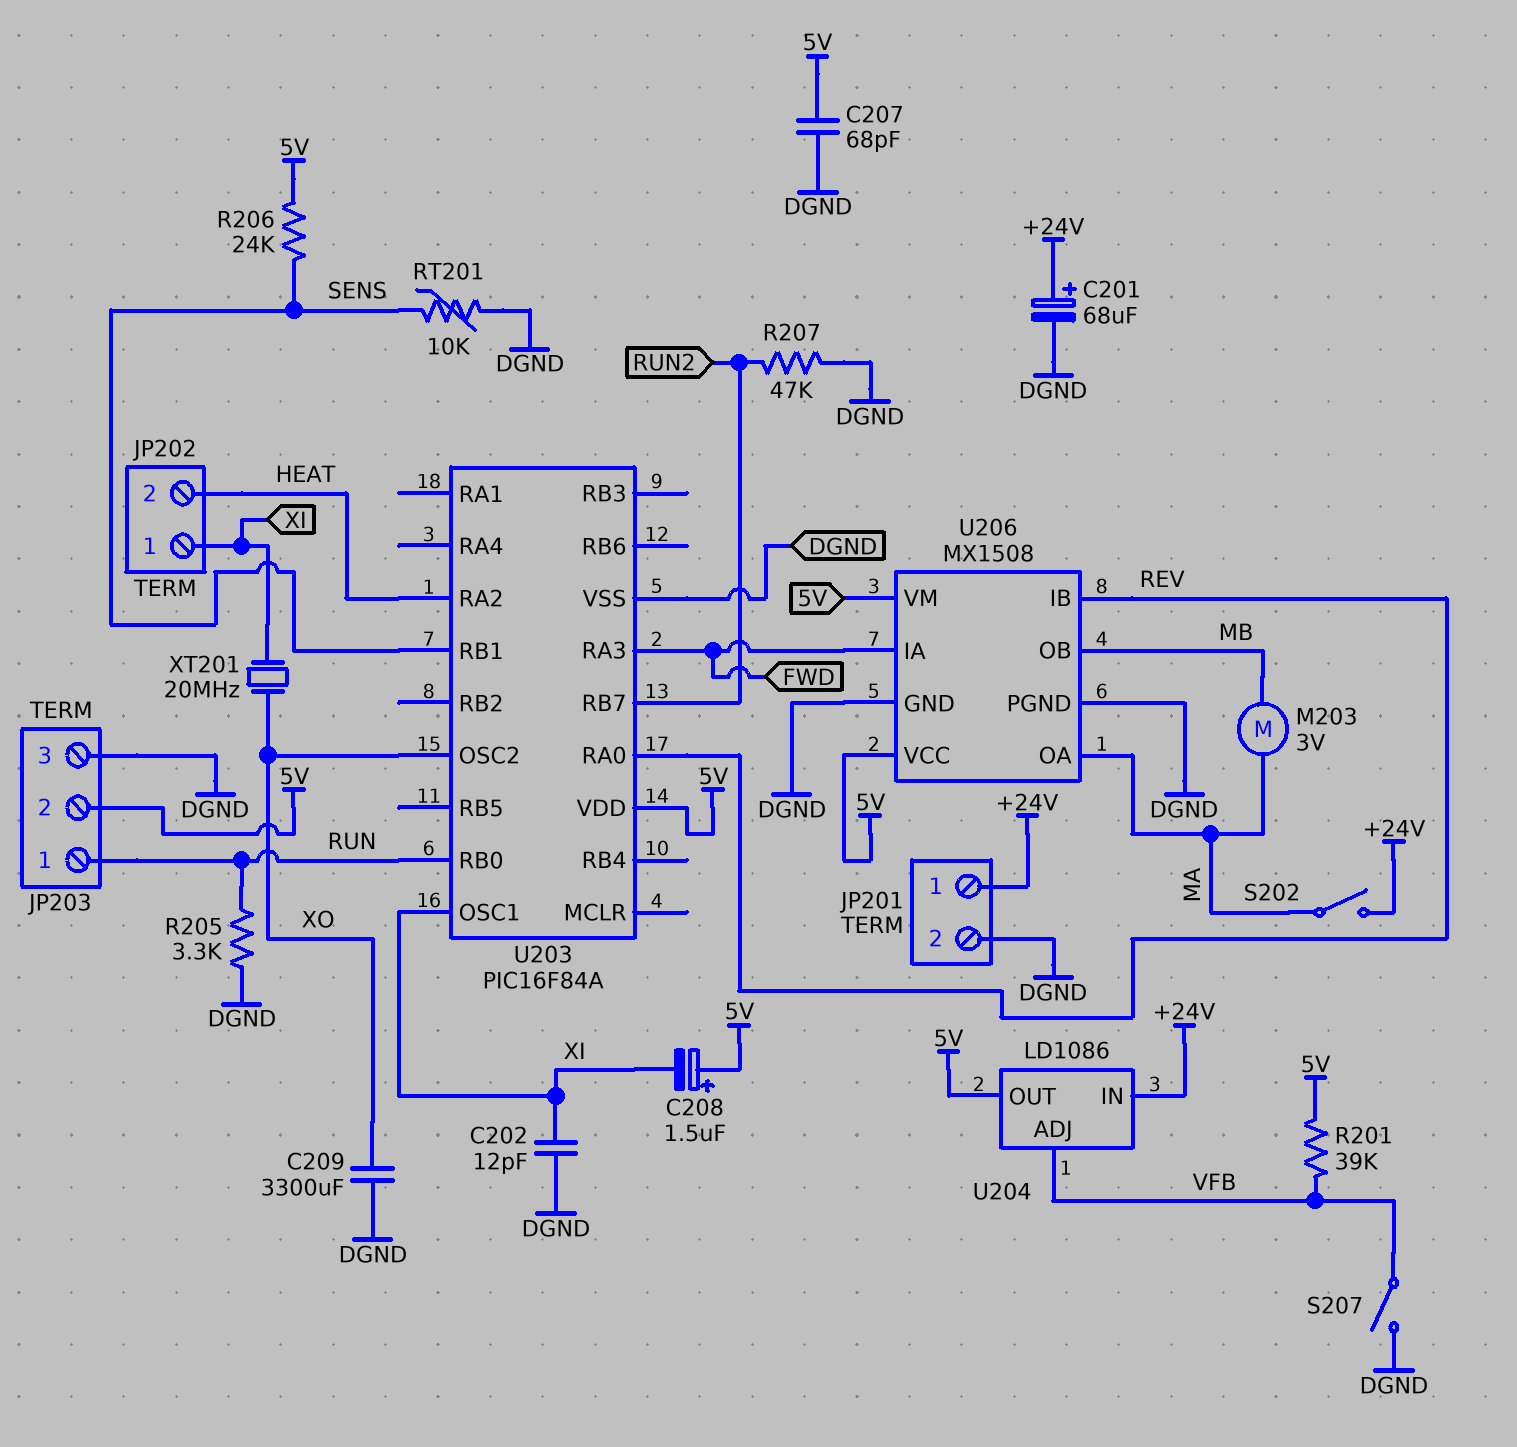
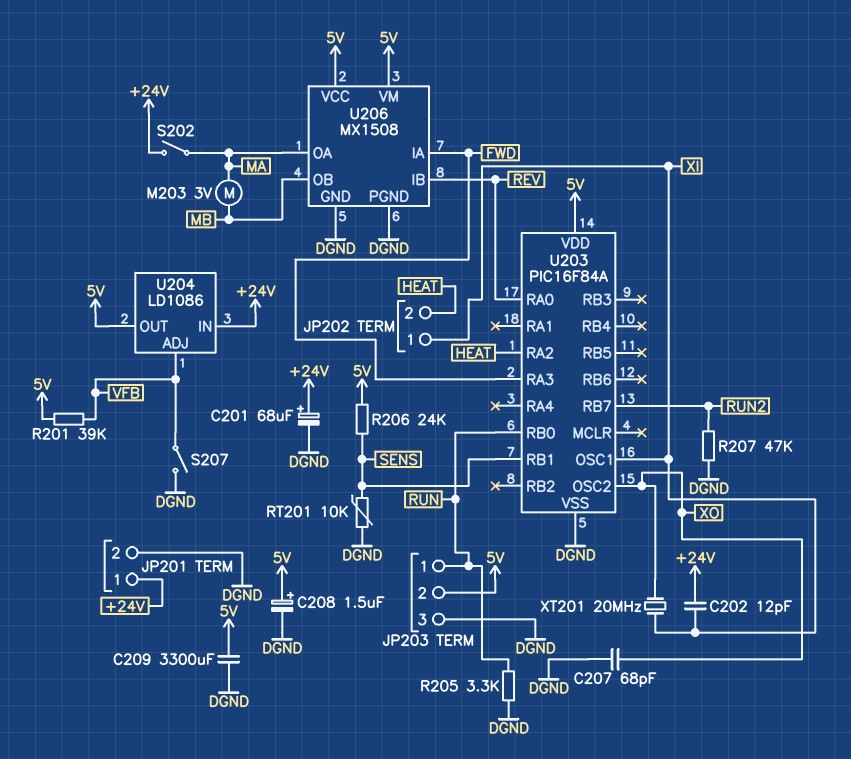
C202: 12pF (DGND, XI) -> 12pF (+24V, XI)
C207: 68pF (5V, DGND) -> 68pF (DGND, XO)
C208: 1.5uF (plus 5V, minus XI) -> 1.5uF (plus 5V, minus DGND)
C209: 3300uF (DGND, XO) -> 3300uF (5V, DGND)

